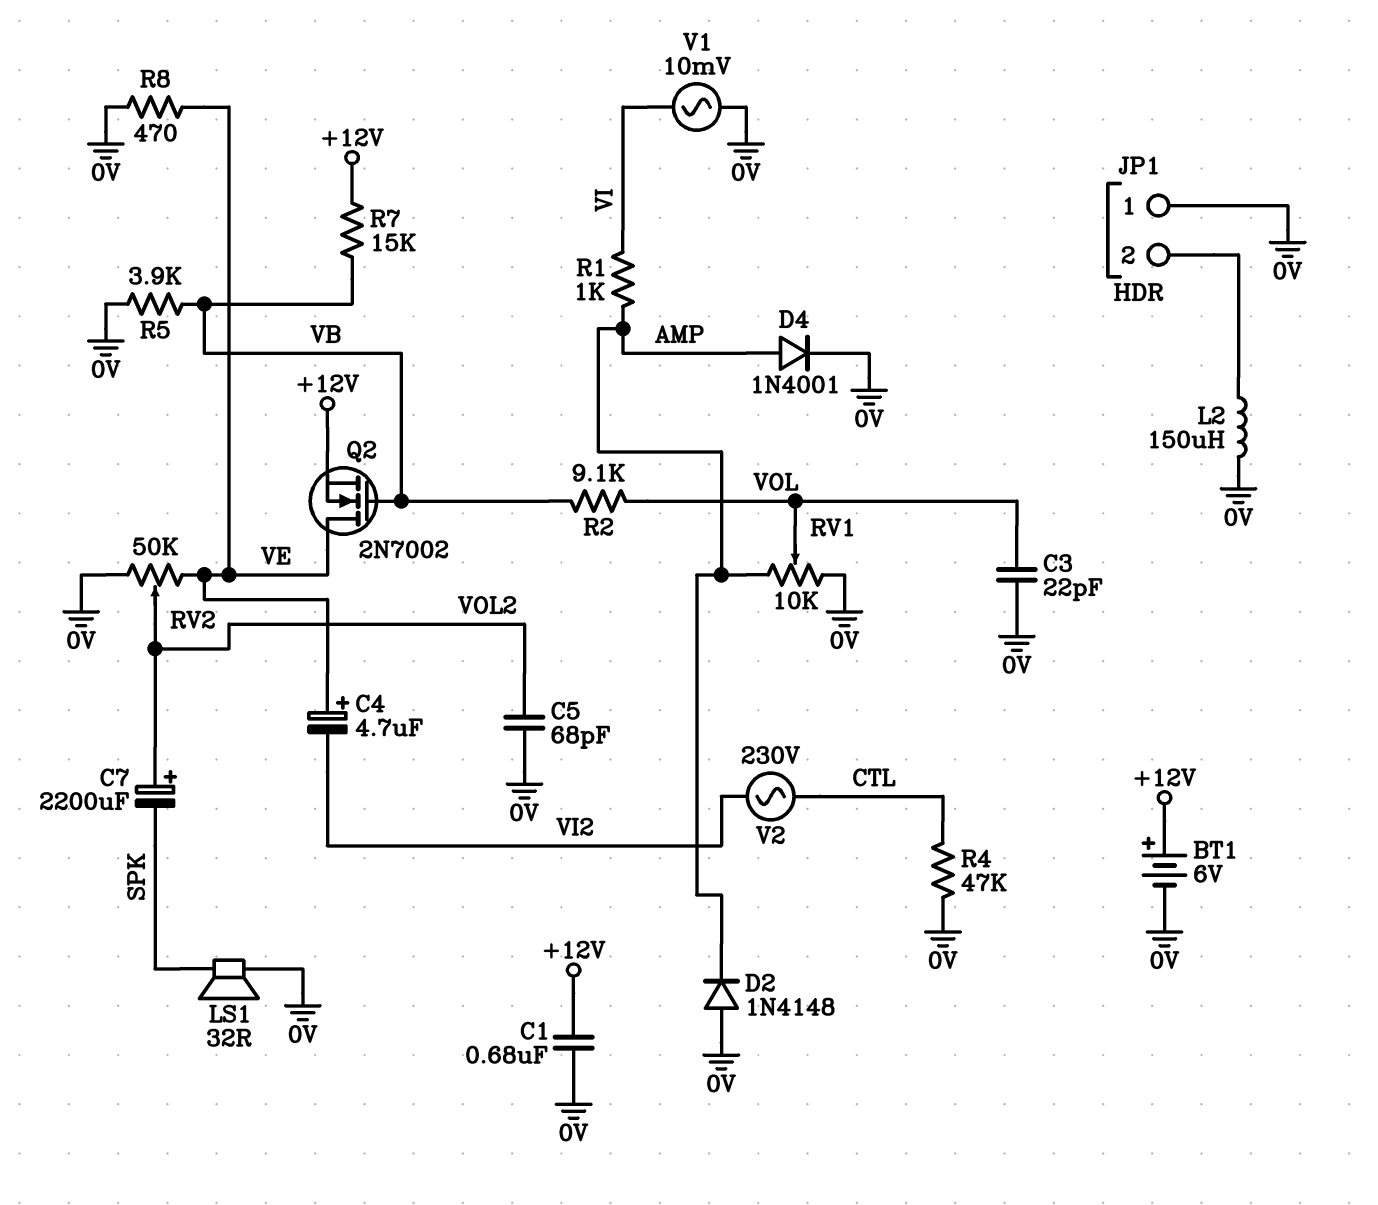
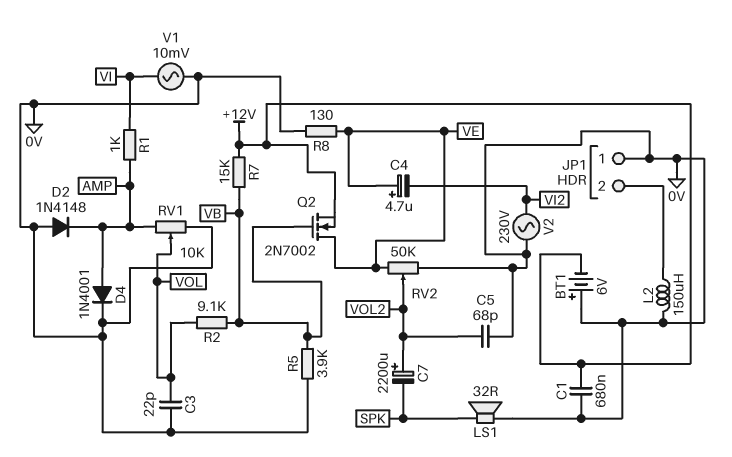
BT1: 6V (plus +12V, minus 0V) -> 6V (plus 0V, minus +12V)
R4: 47k (0V, CTL) -> none
R8: 470 (0V, VE) -> 130 (0V, VE)
V2: AC 230V (CTL, VI2) -> AC 230V (0V, VI2)

